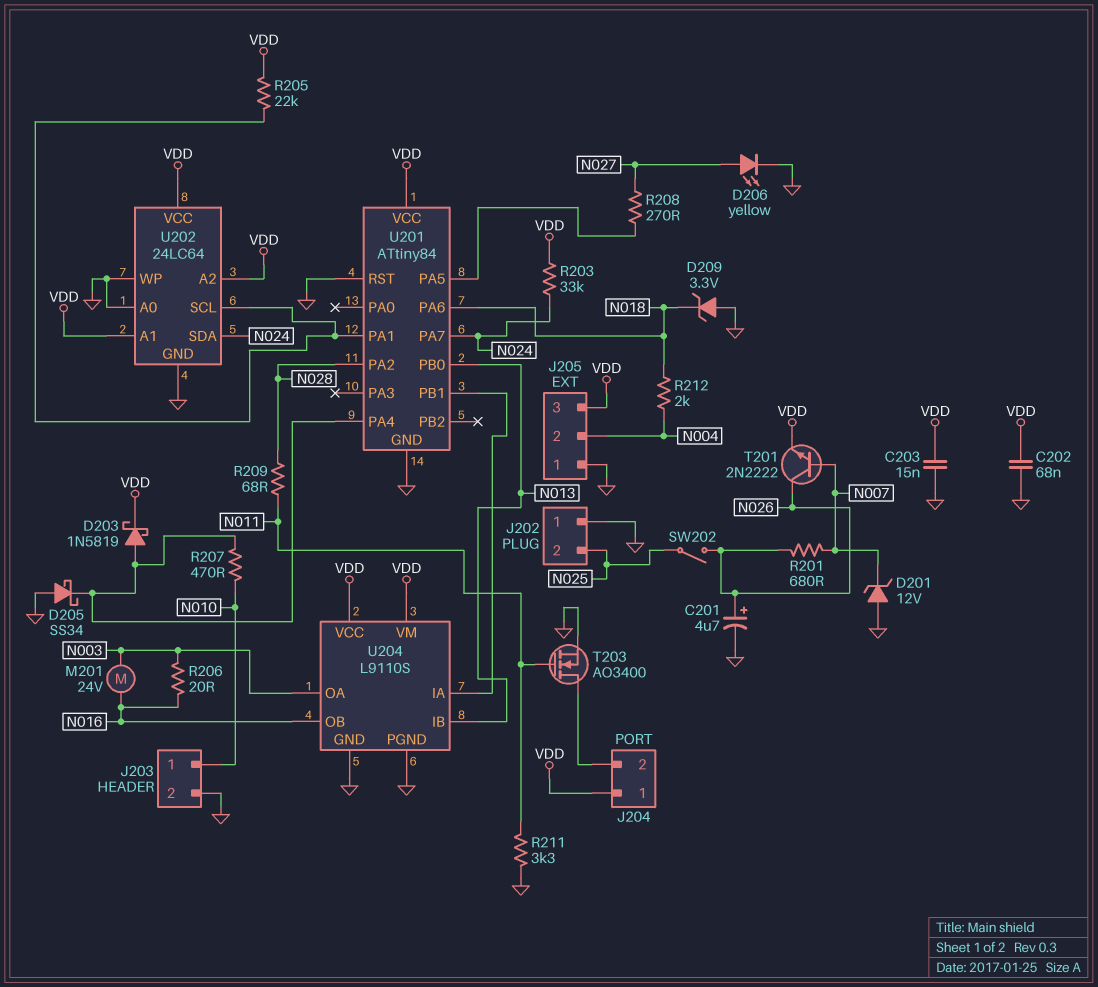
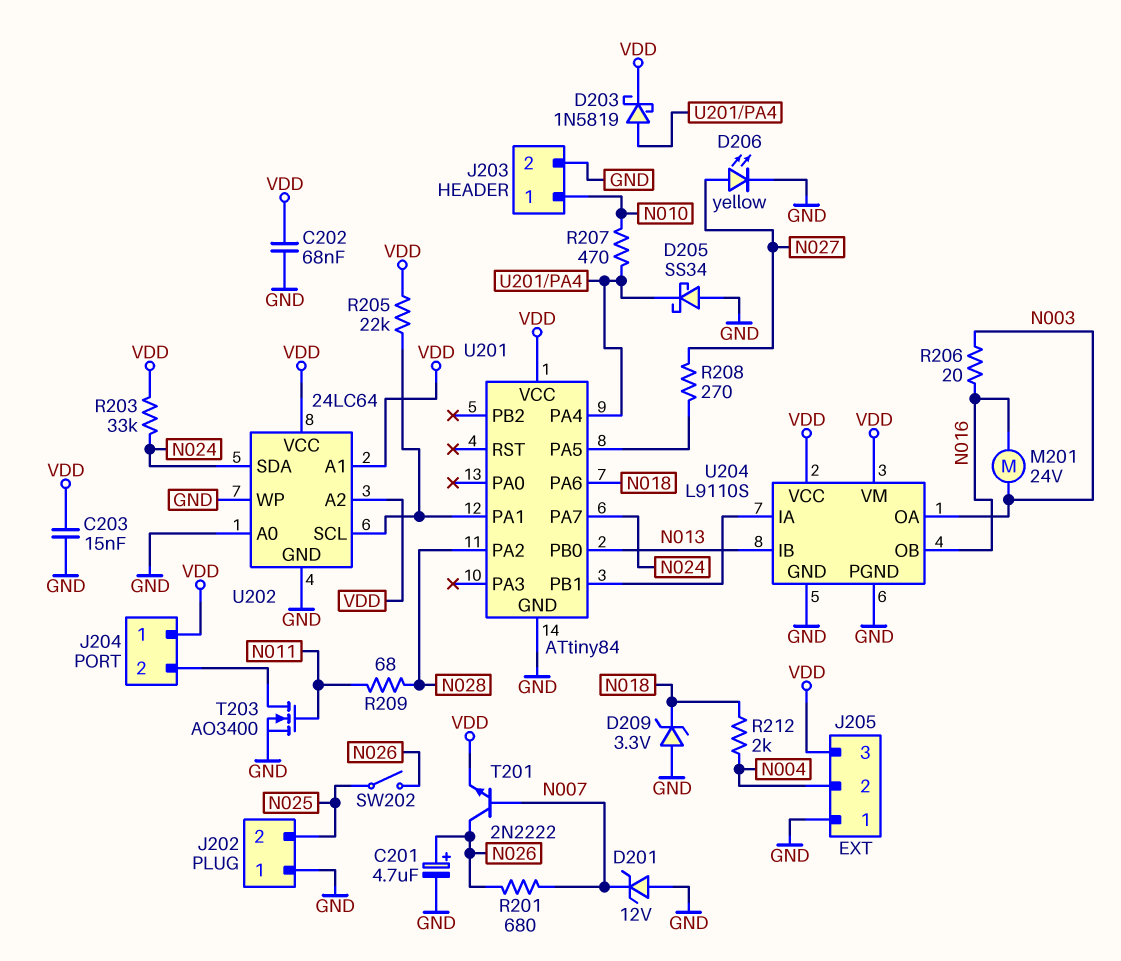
R211: 3.3k (GND, N011) -> none
U201 pin RST: GND -> none

